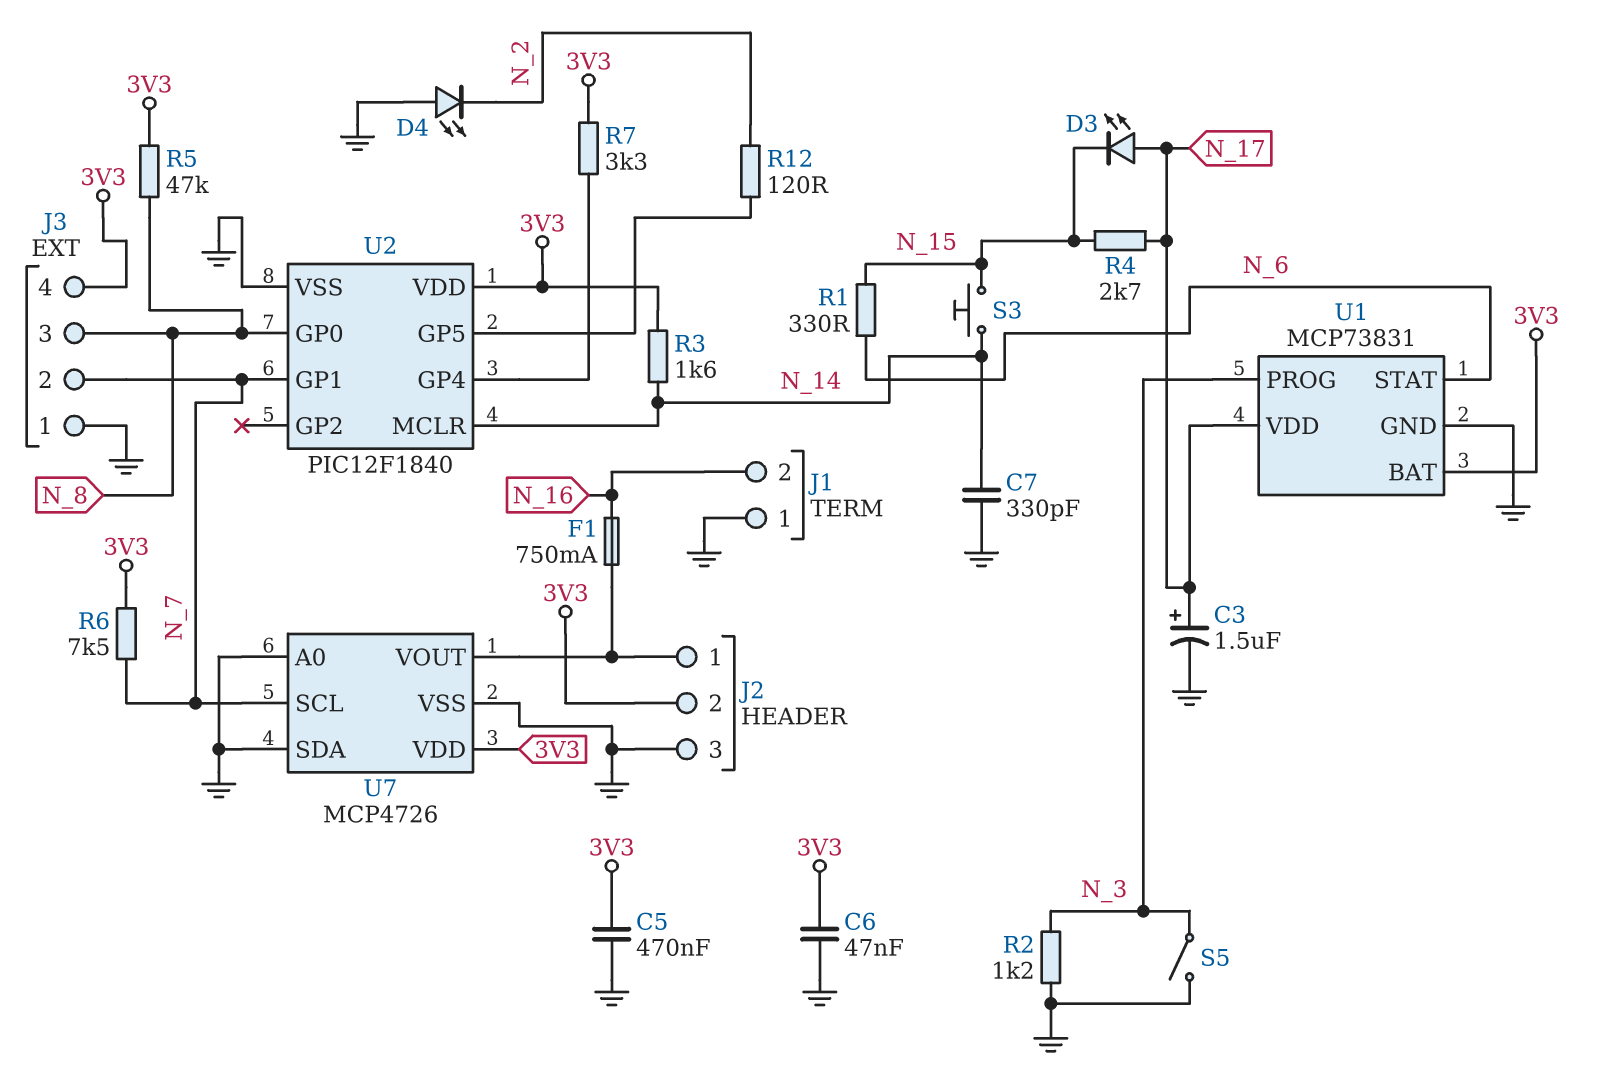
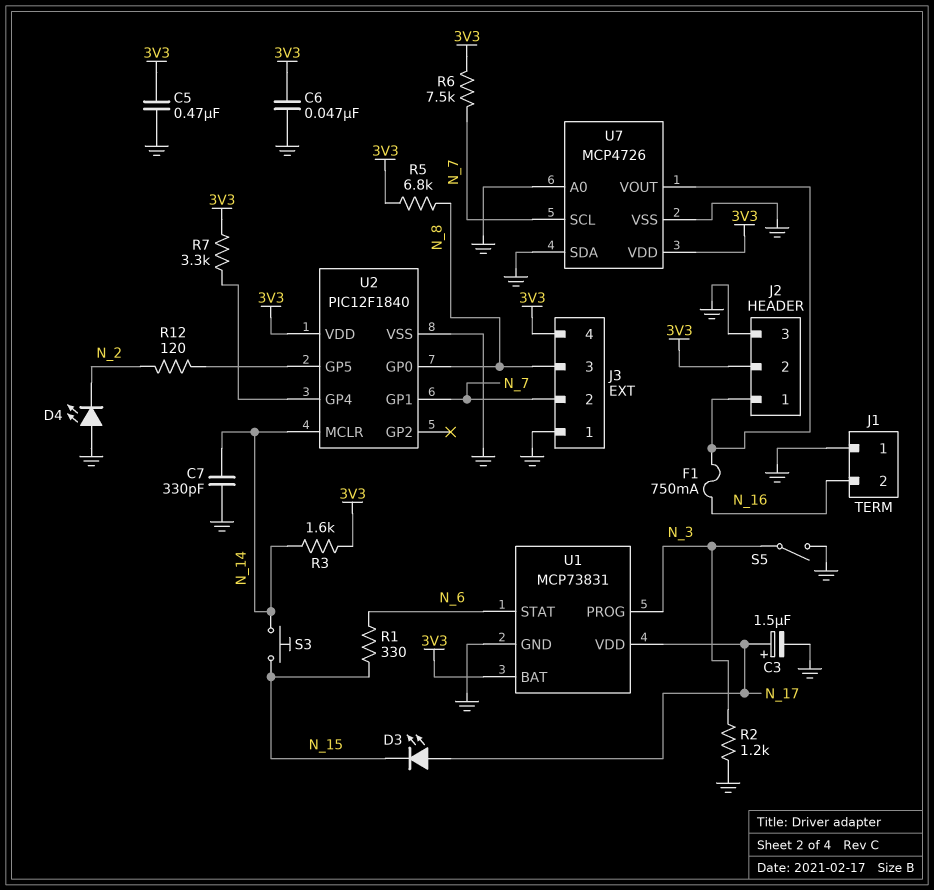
R4: 2.7k (N_15, N_17) -> none
R5: 47k (3V3, N_8) -> 6.8k (3V3, N_8)

